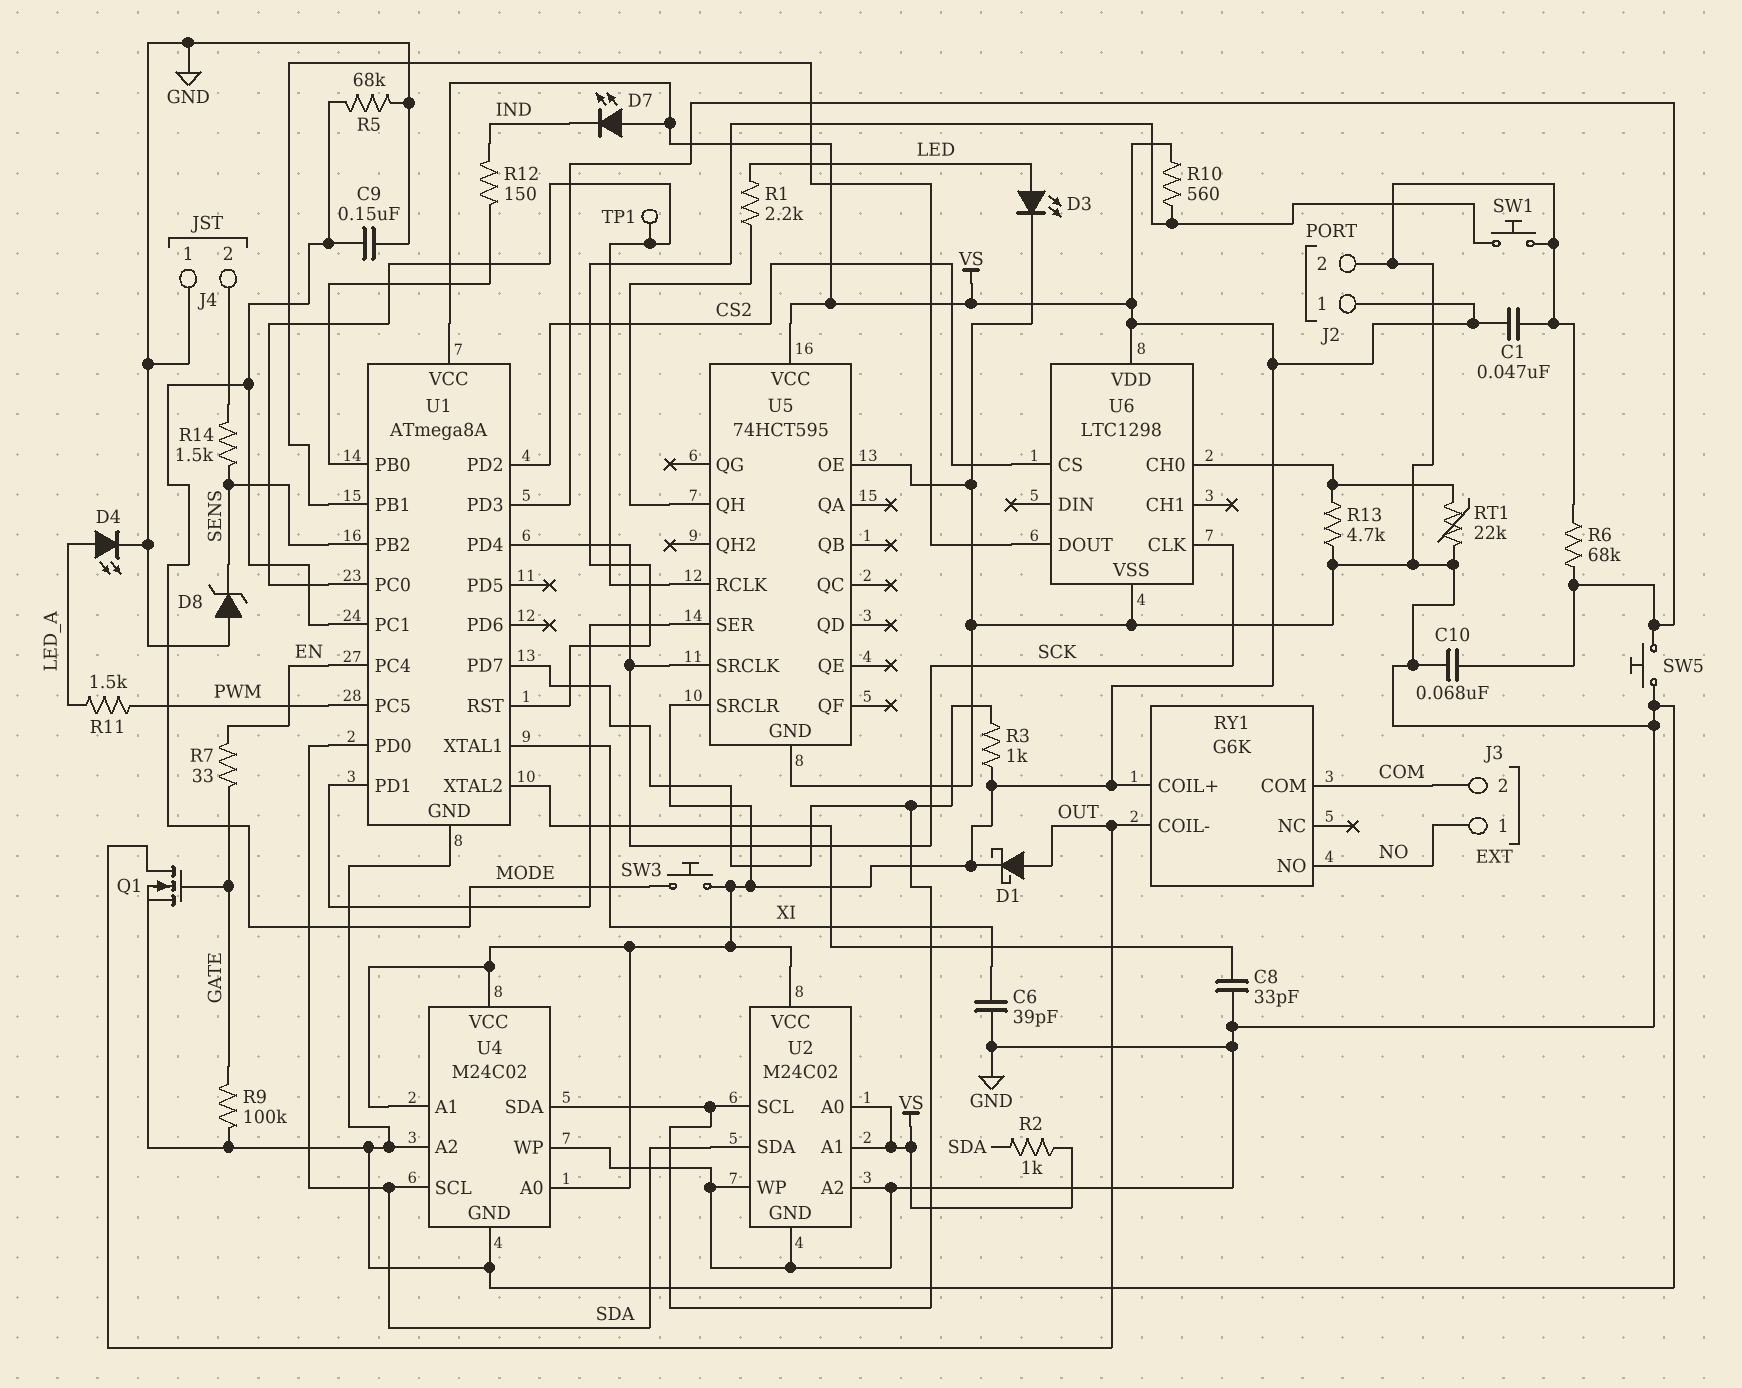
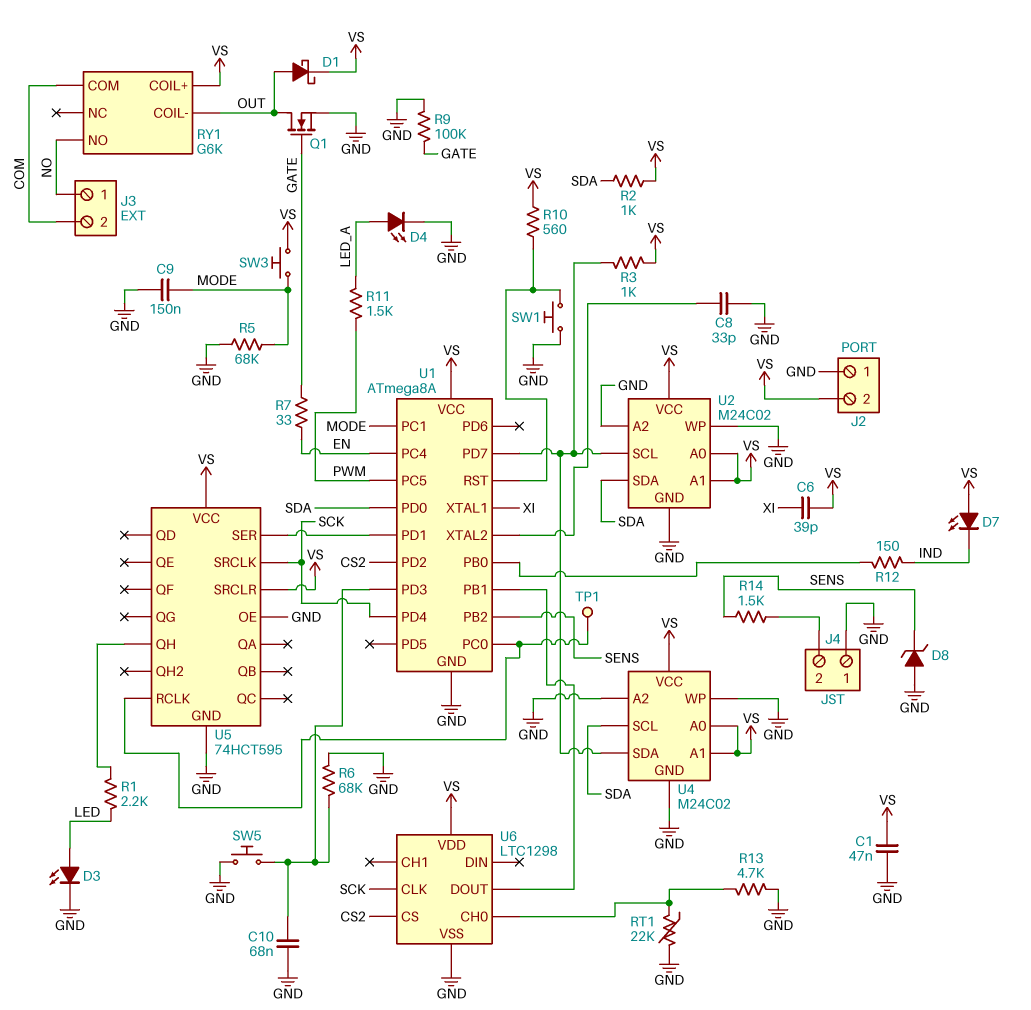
C6: 39pF (GND, XI) -> 39pF (VS, XI)
J2 pin 1: VS -> GND
J2 pin 2: GND -> VS

